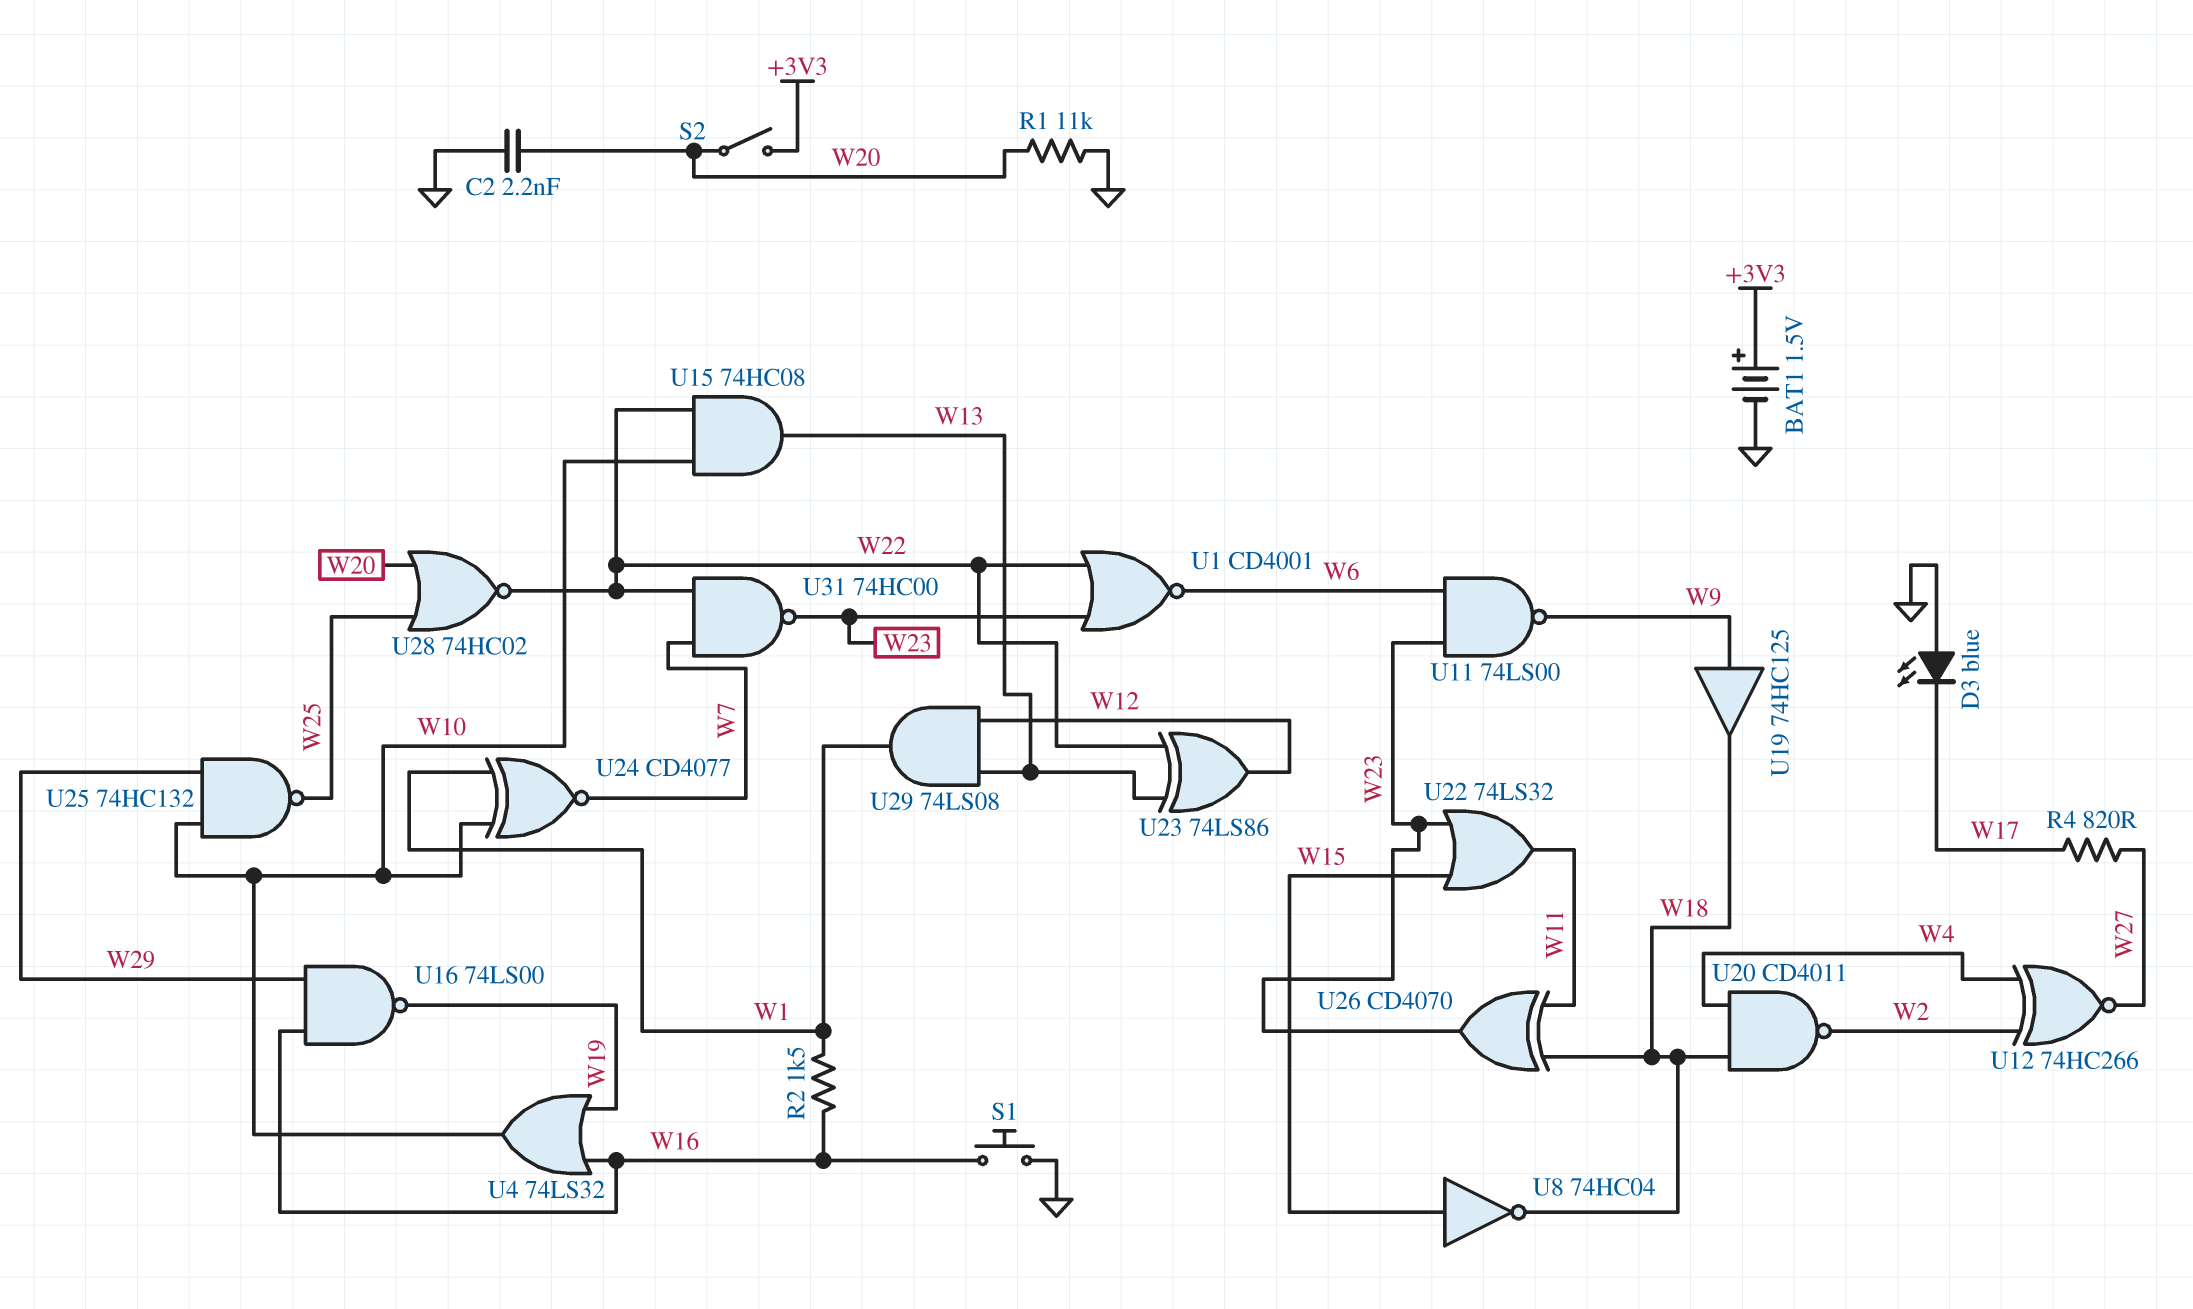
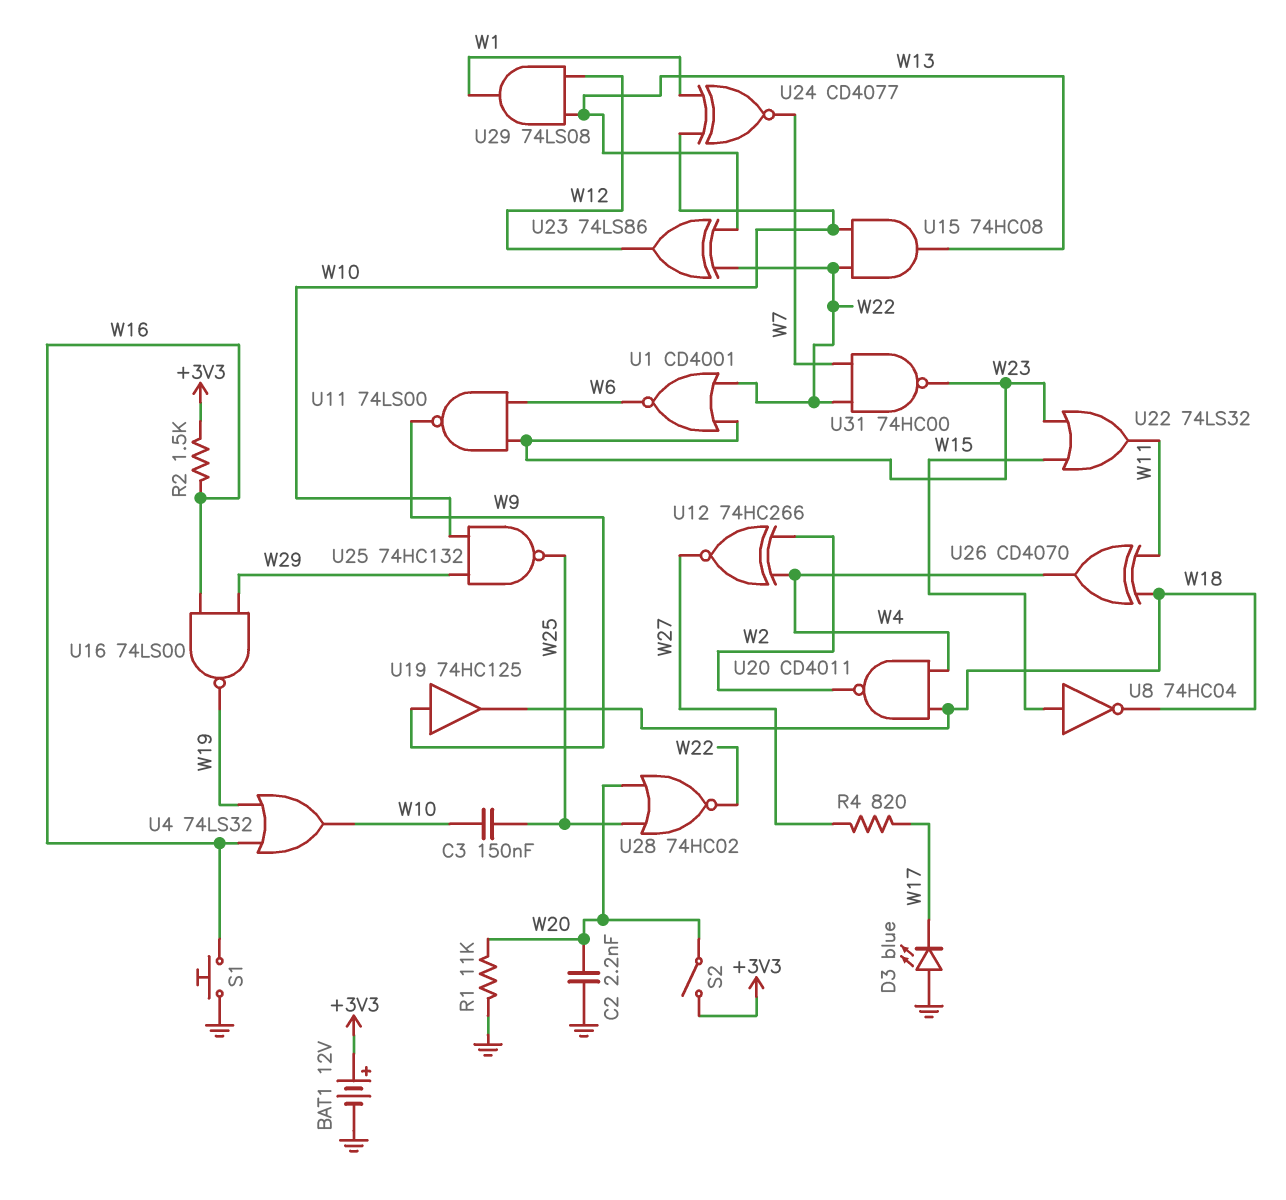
BAT1: 1.5V (plus +3V3, minus GND) -> 12V (plus +3V3, minus GND)
C3: none -> 150nF (W10, W25)
R2: 1.5k (W1, W16) -> 1.5k (+3V3, W16)
U26: XOR CD4070 (in W11, in W18, out W23) -> XOR CD4070 (in W11, in W18, out W4)

